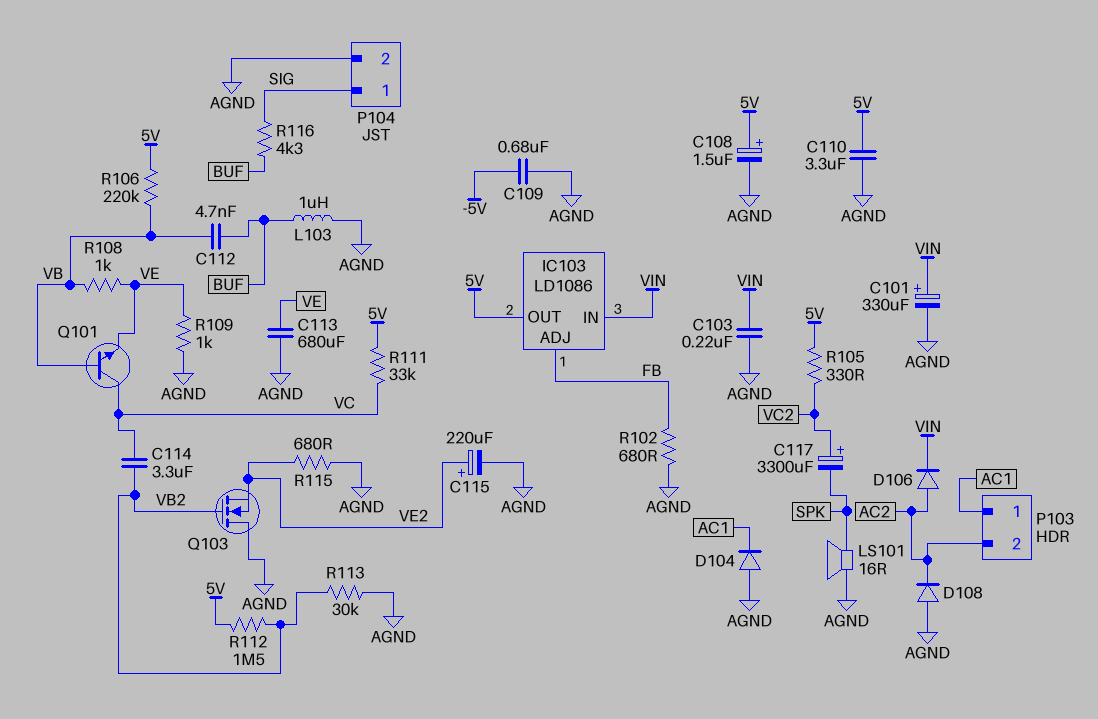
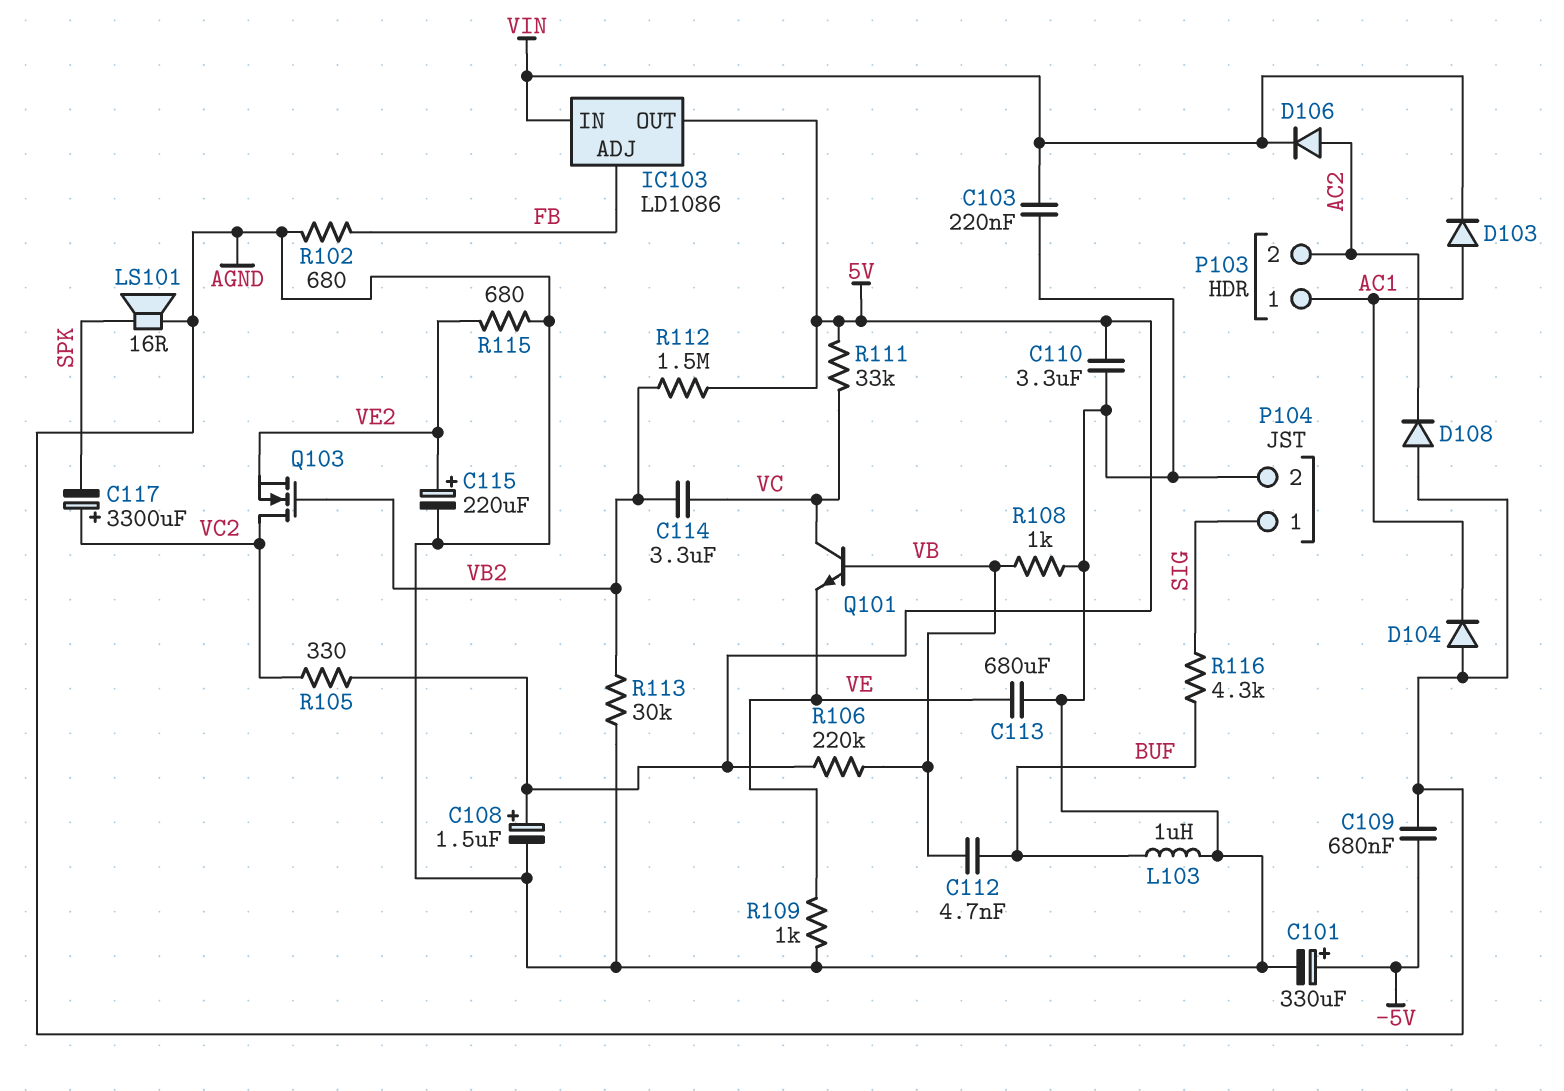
C101: 330uF (plus VIN, minus AGND) -> 330uF (plus -5V, minus AGND)
D103: none -> diode (A AC1, K VIN)
Q103: NMOS (G VB2, D AGND, S VE2) -> NMOS (G VB2, D VC2, S VE2)
R108: 1k (VB, VE) -> 1k (AGND, VB)

